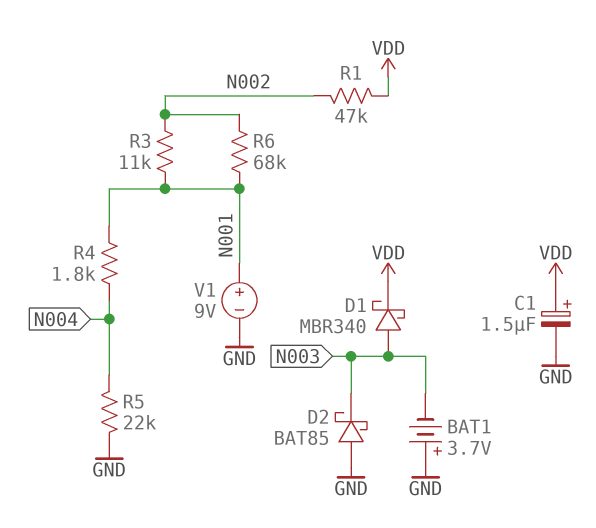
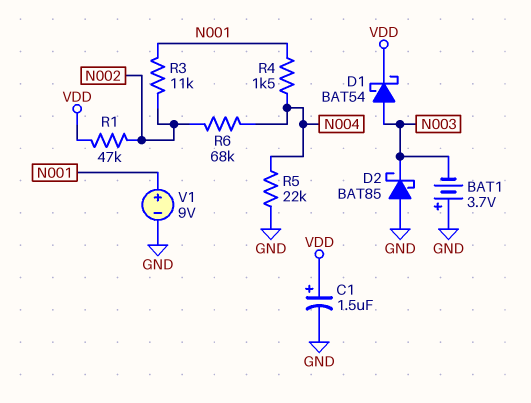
D1: schottky MBR340 (A N003, K VDD) -> schottky BAT54 (A N003, K VDD)
R4: 1.8k (N001, N004) -> 1.5k (N001, N004)
R6: 68k (N001, N002) -> 68k (N002, N004)

